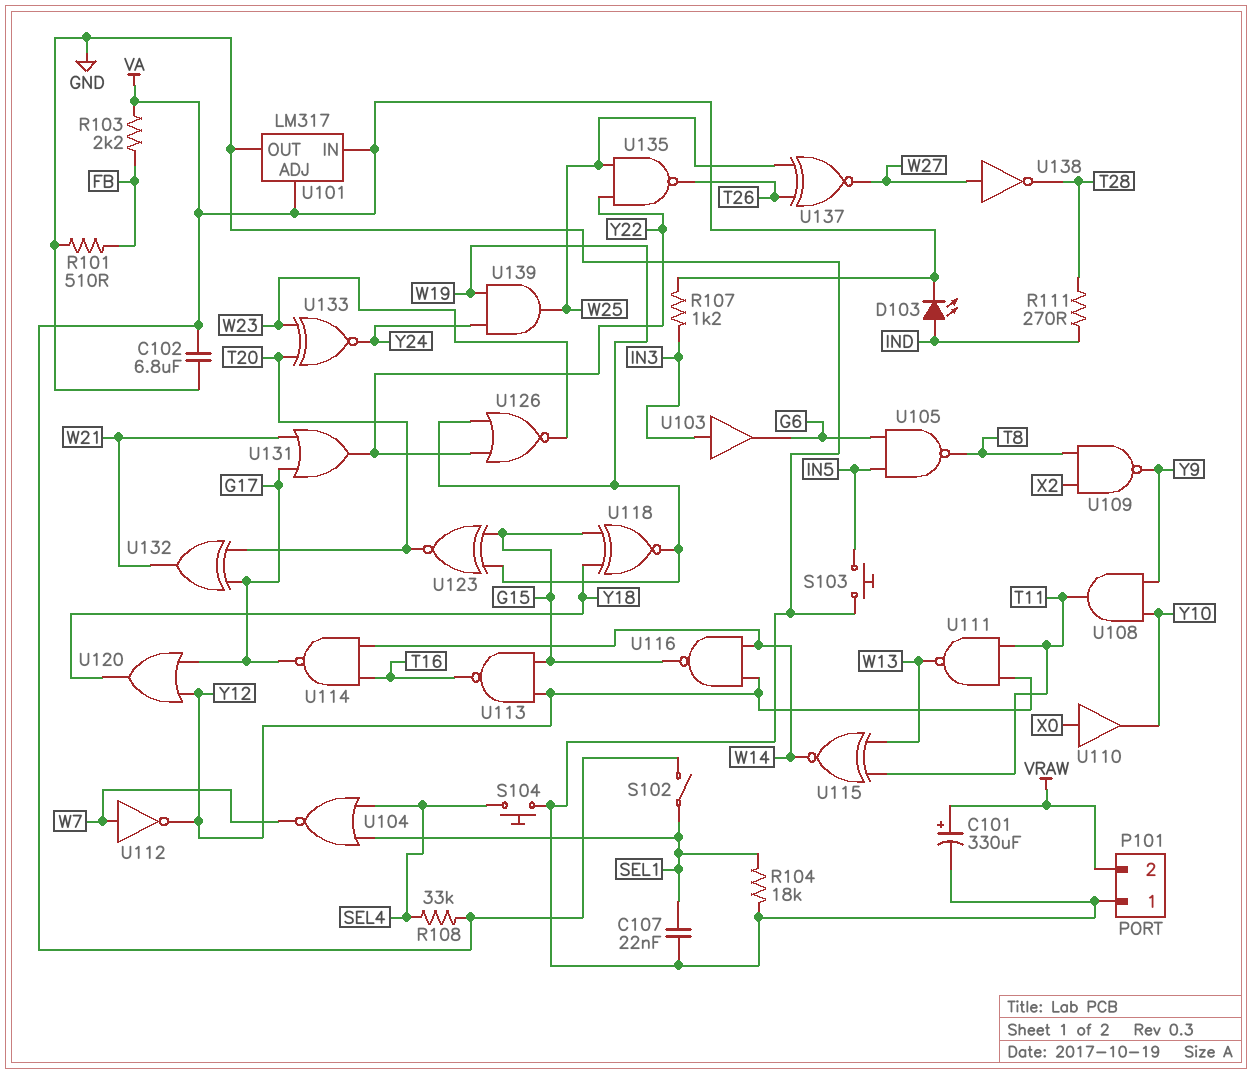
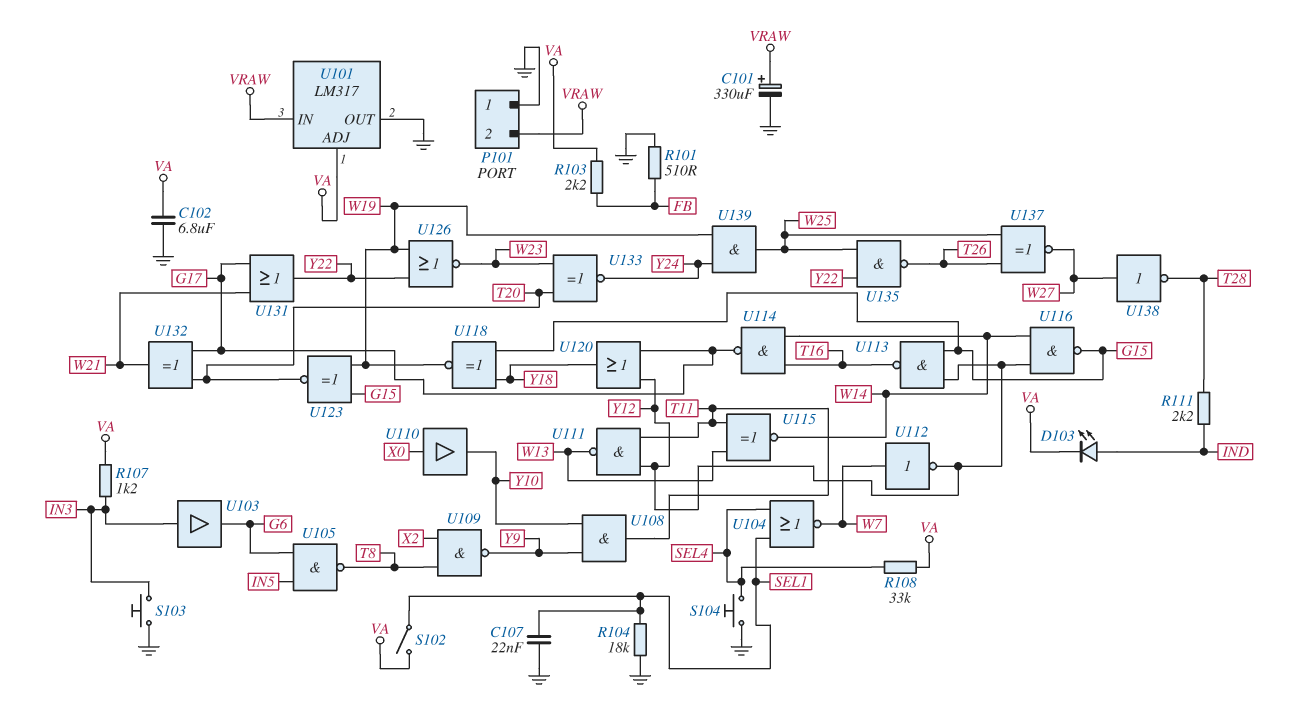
R111: 270 (IND, T28) -> 2.2k (IND, T28)
S103: button (GND, IN5) -> button (GND, IN3)
U101 pin IN: VA -> VRAW

